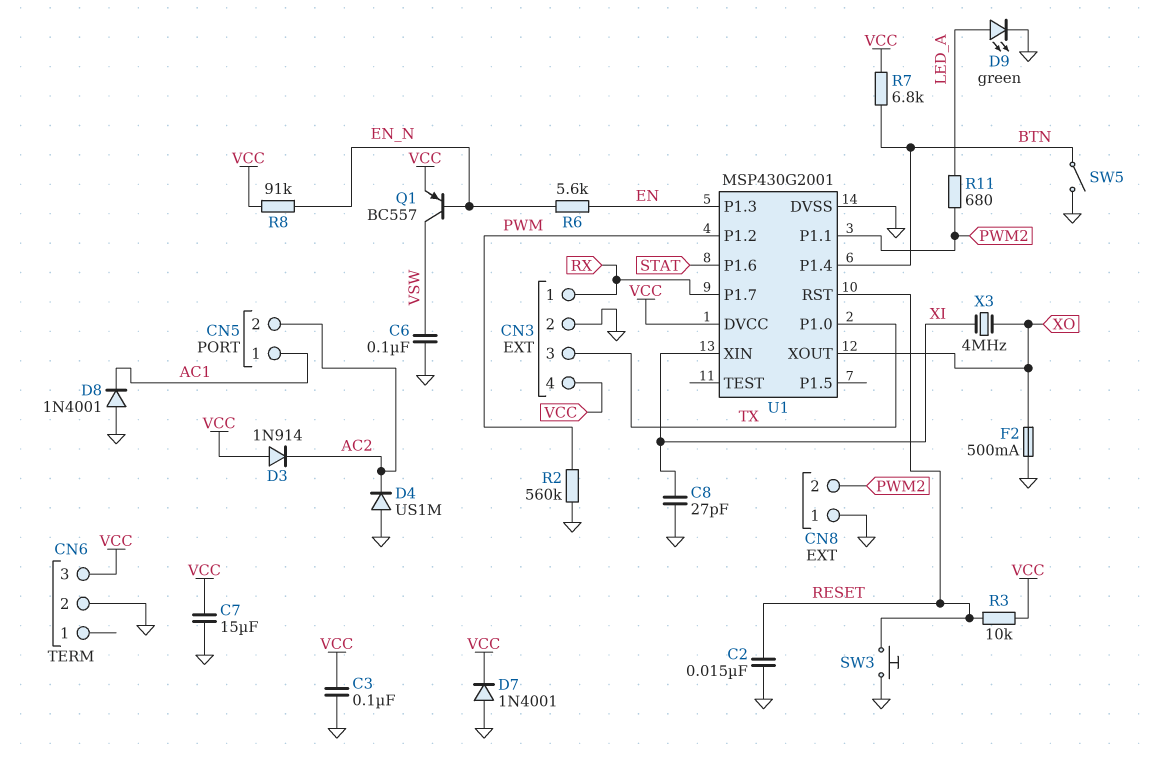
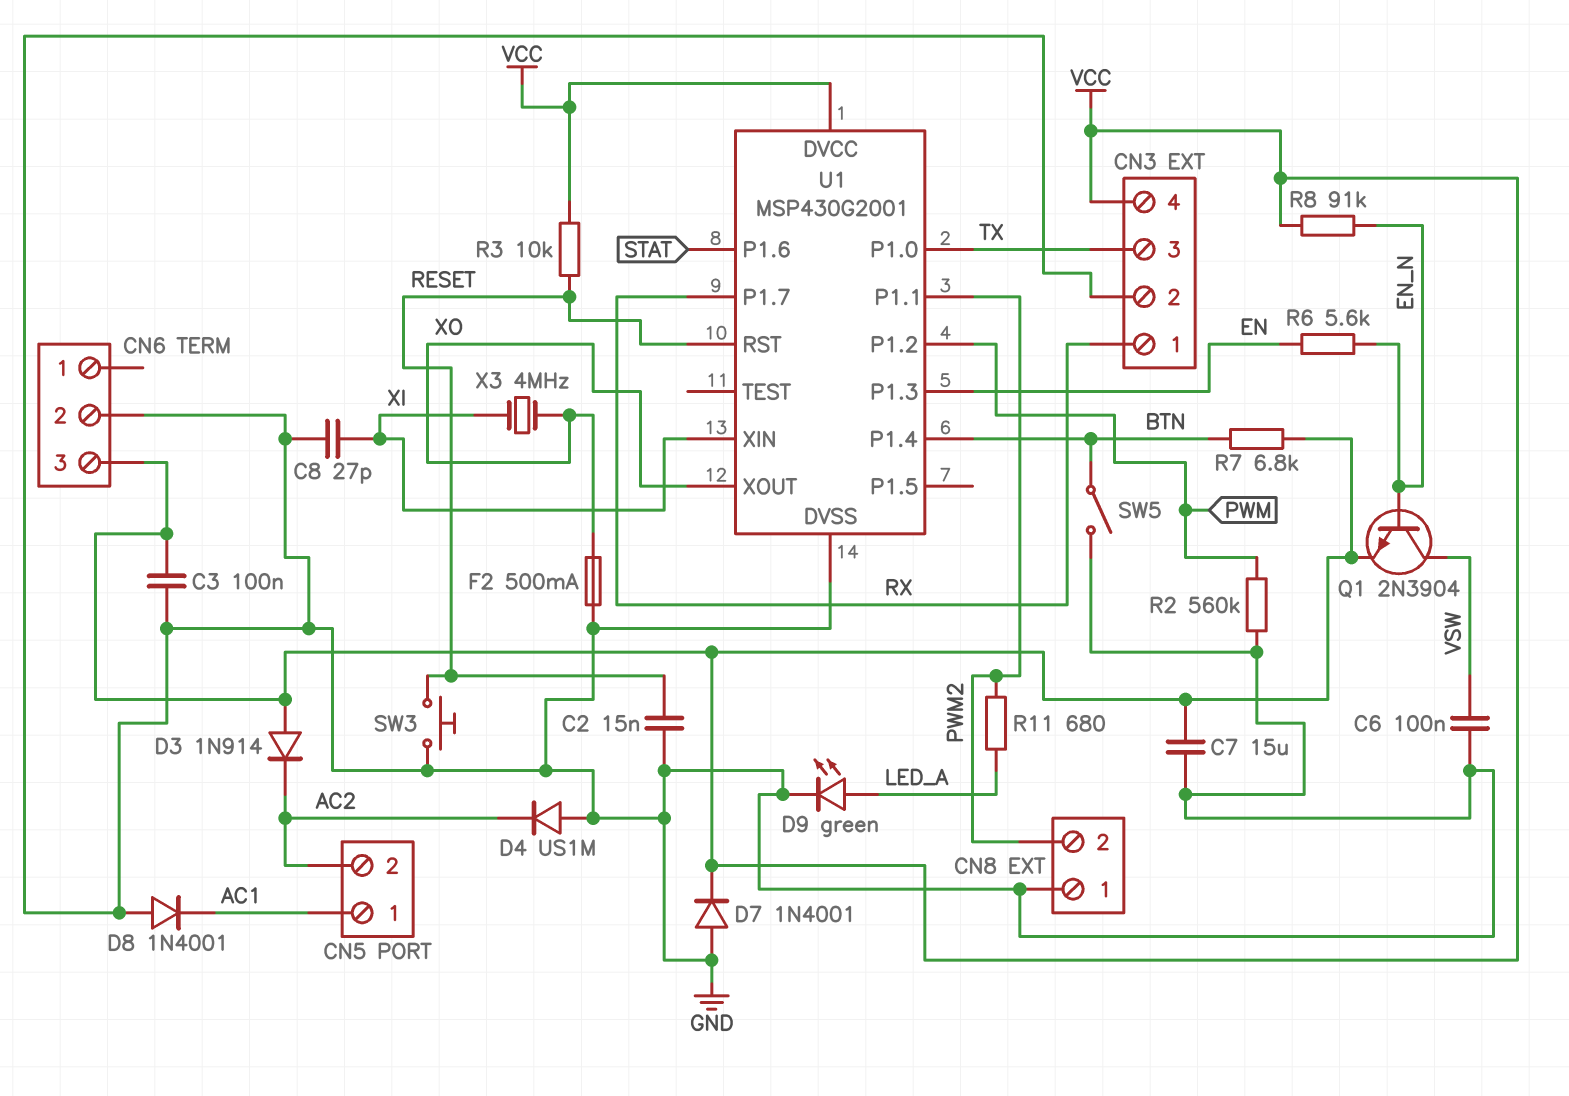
Q1: PNP BC557 (B EN_N, C VSW, E VCC) -> NPN 2N3904 (B EN_N, C VSW, E VCC)

